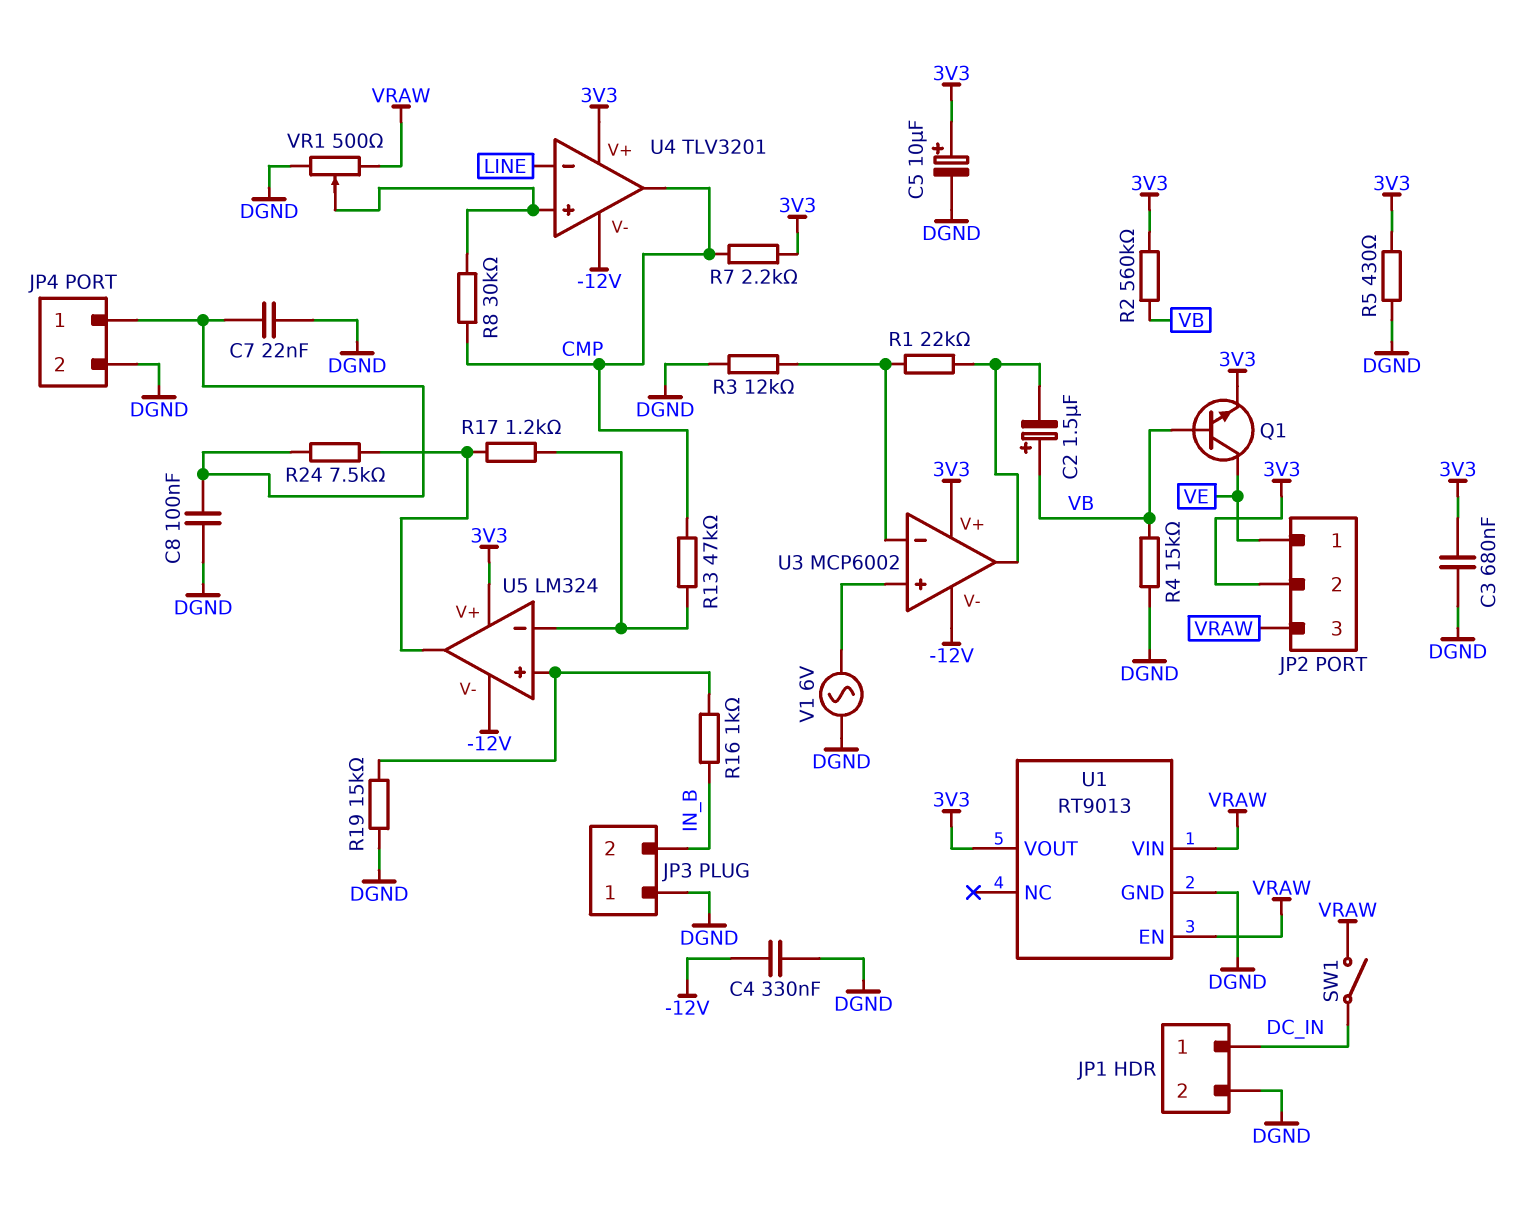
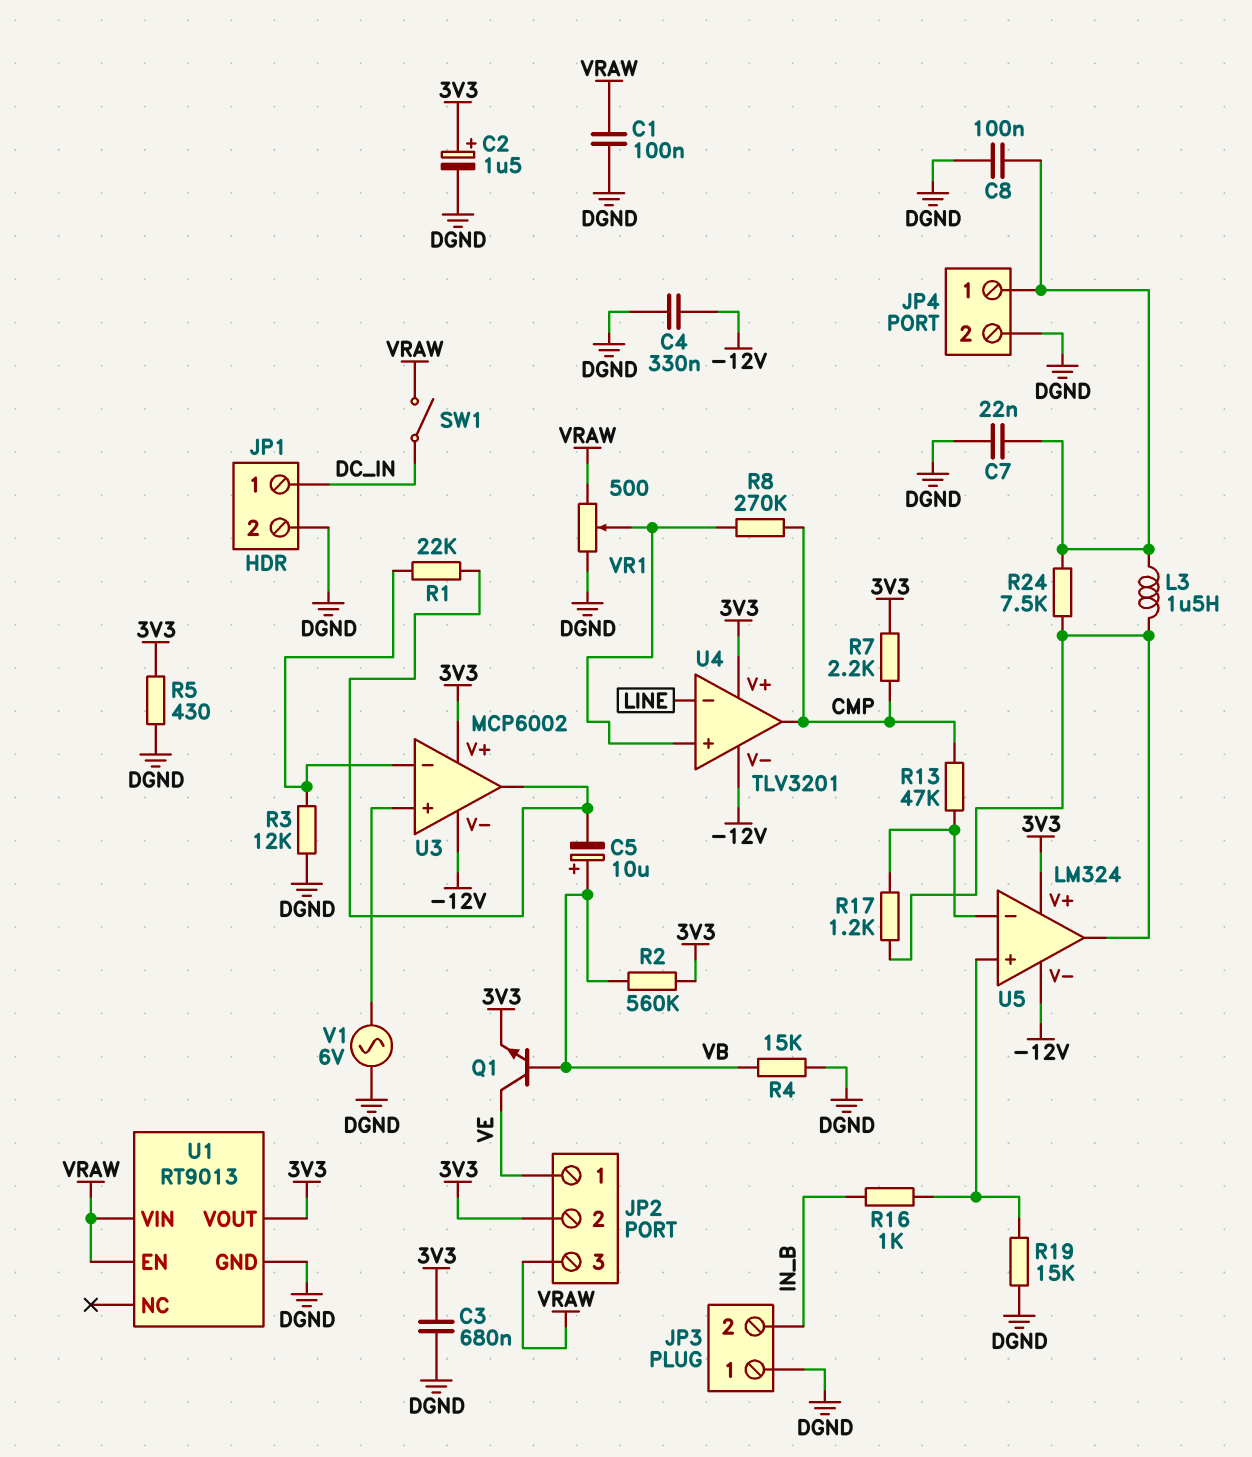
C1: none -> 100nF (DGND, VRAW)
C2: 1.5uF (plus VB, minus U3/out) -> 1.5uF (plus 3V3, minus DGND)
C5: 10uF (plus 3V3, minus DGND) -> 10uF (plus VB, minus U3/out)
L3: none -> 1.5uH (JP4/1, U5/out)
R8: 30k (CMP, U4/in+) -> 270k (CMP, U4/in+)

